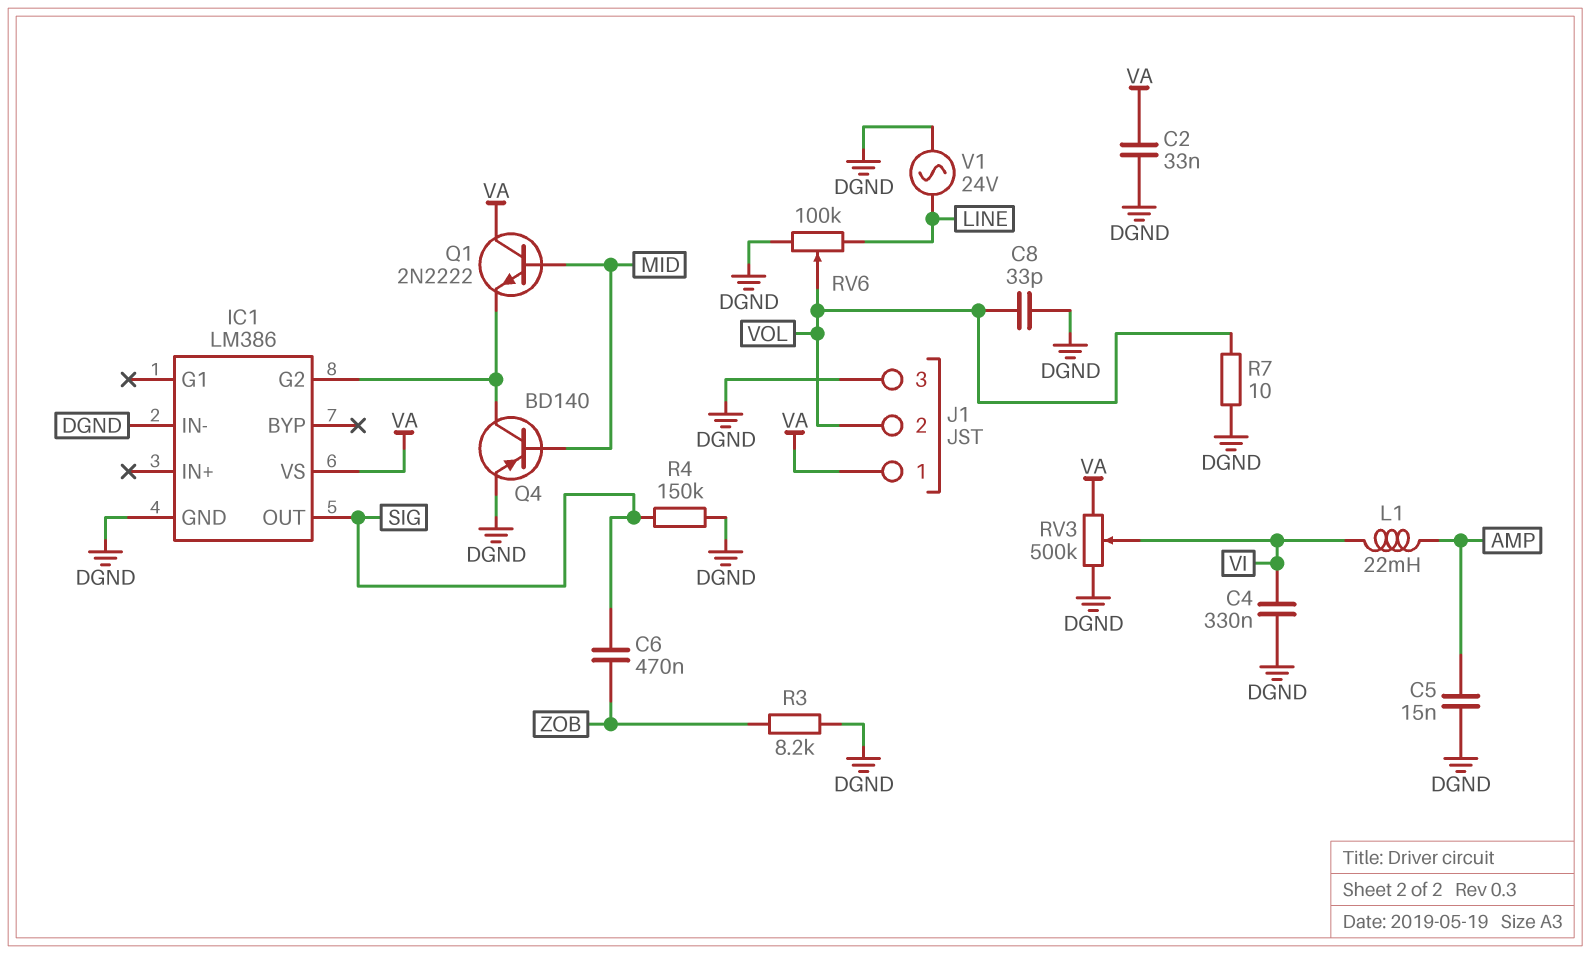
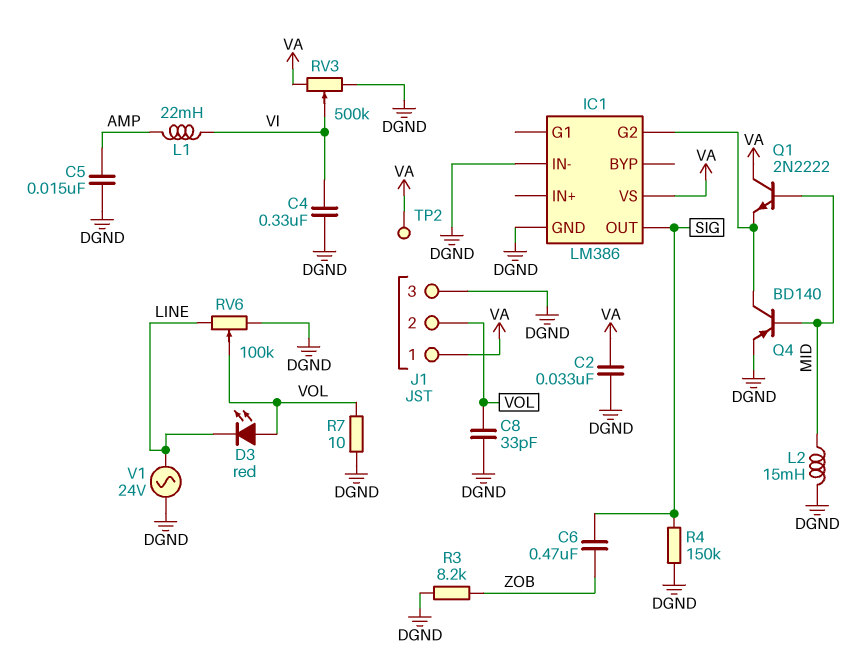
D3: none -> LED red (A VOL, K LINE)
L2: none -> 15mH (DGND, MID)
TP2: none -> test point (VA)

